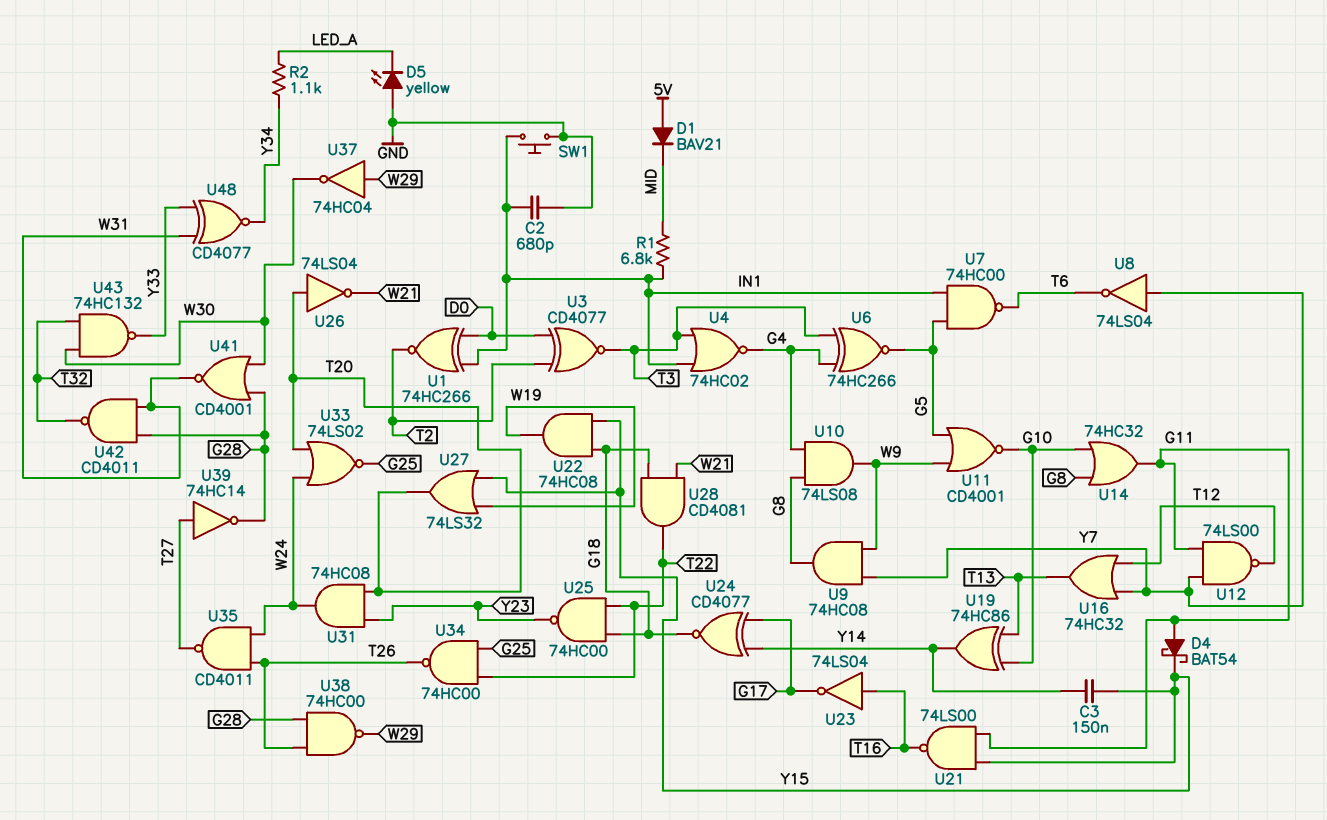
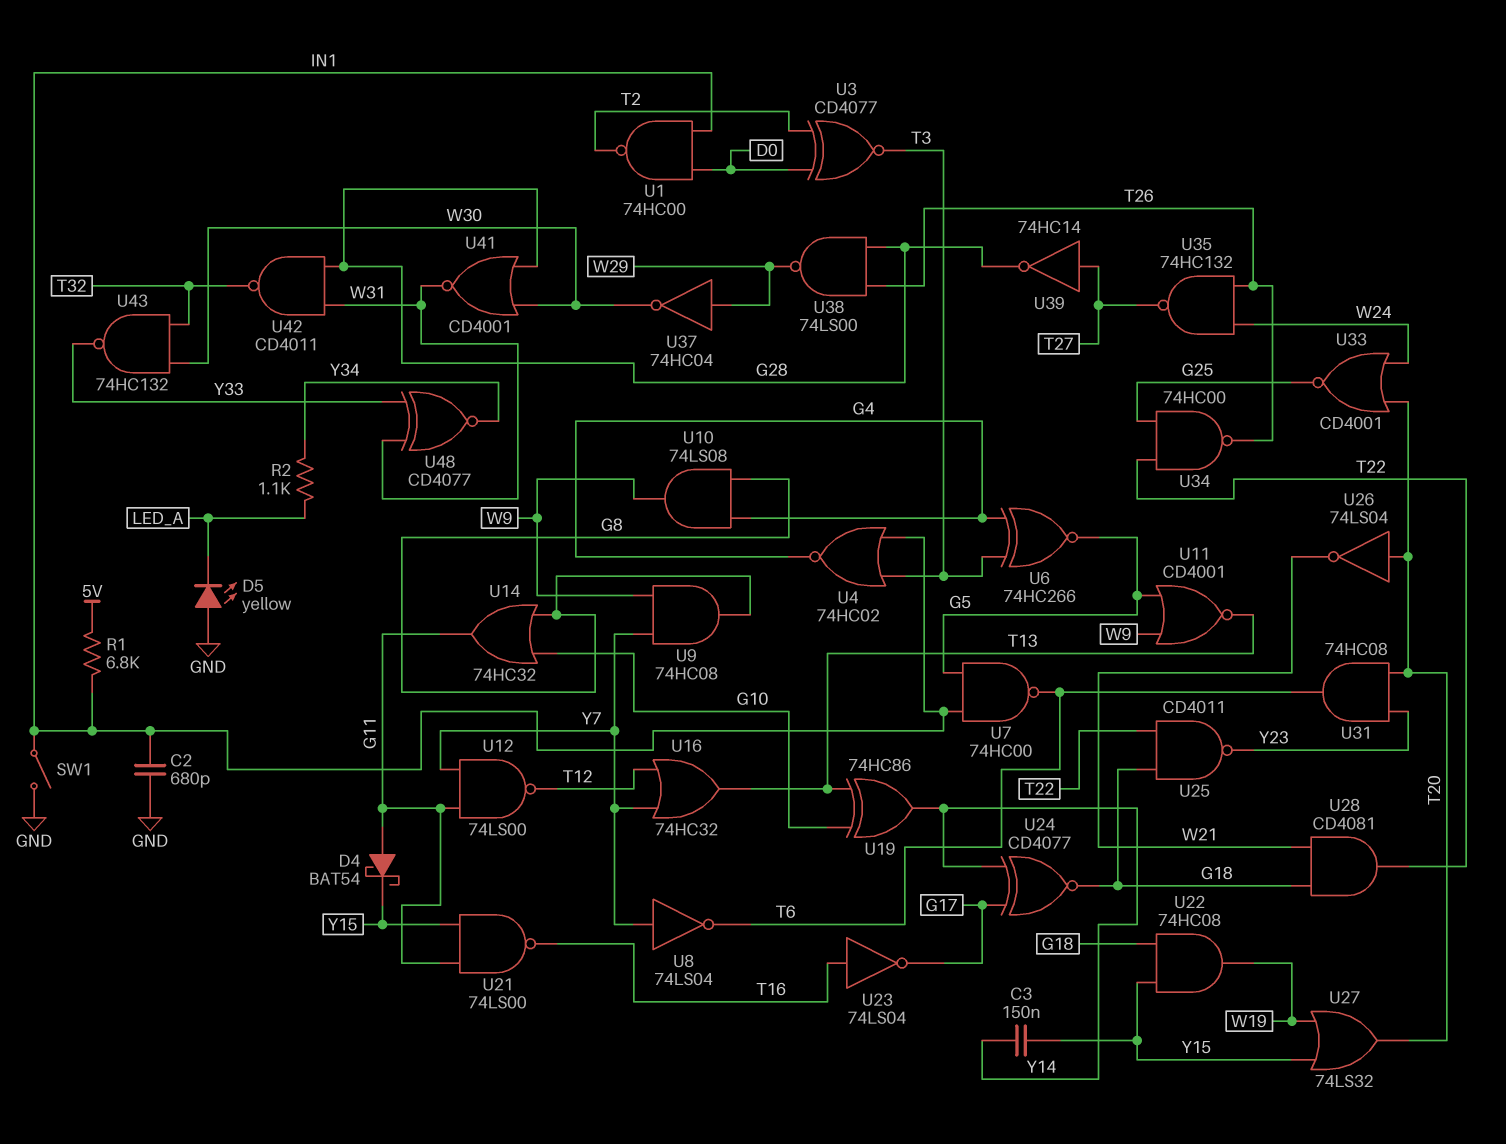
D1: diode BAV21 (A 5V, K MID) -> none
R1: 6.8k (IN1, MID) -> 6.8k (5V, IN1)
SW1: button (GND, IN1) -> switch (GND, IN1)
U1: XNOR 74HC266 (in D0, in IN1, out T2) -> NAND 74HC00 (in D0, in IN1, out T2)
U11: NOR CD4001 (in G5, in W9, out G10) -> NOR CD4001 (in G5, in W9, out T13)
U25: NAND 74HC00 (in G18, in T22, out Y23) -> NAND CD4011 (in G18, in T22, out Y23)
U31: AND 74HC08 (in T20, in Y23, out W24) -> AND 74HC08 (in T20, in Y23, out T6)
U33: NOR 74LS02 (in T20, in W24, out G25) -> NOR CD4001 (in T20, in W24, out G25)
U35: NAND CD4011 (in T26, in W24, out T27) -> NAND 74HC132 (in T26, in W24, out T27)
U38: NAND 74HC00 (in G28, in T26, out W29) -> NAND 74LS00 (in G28, in T26, out W29)

